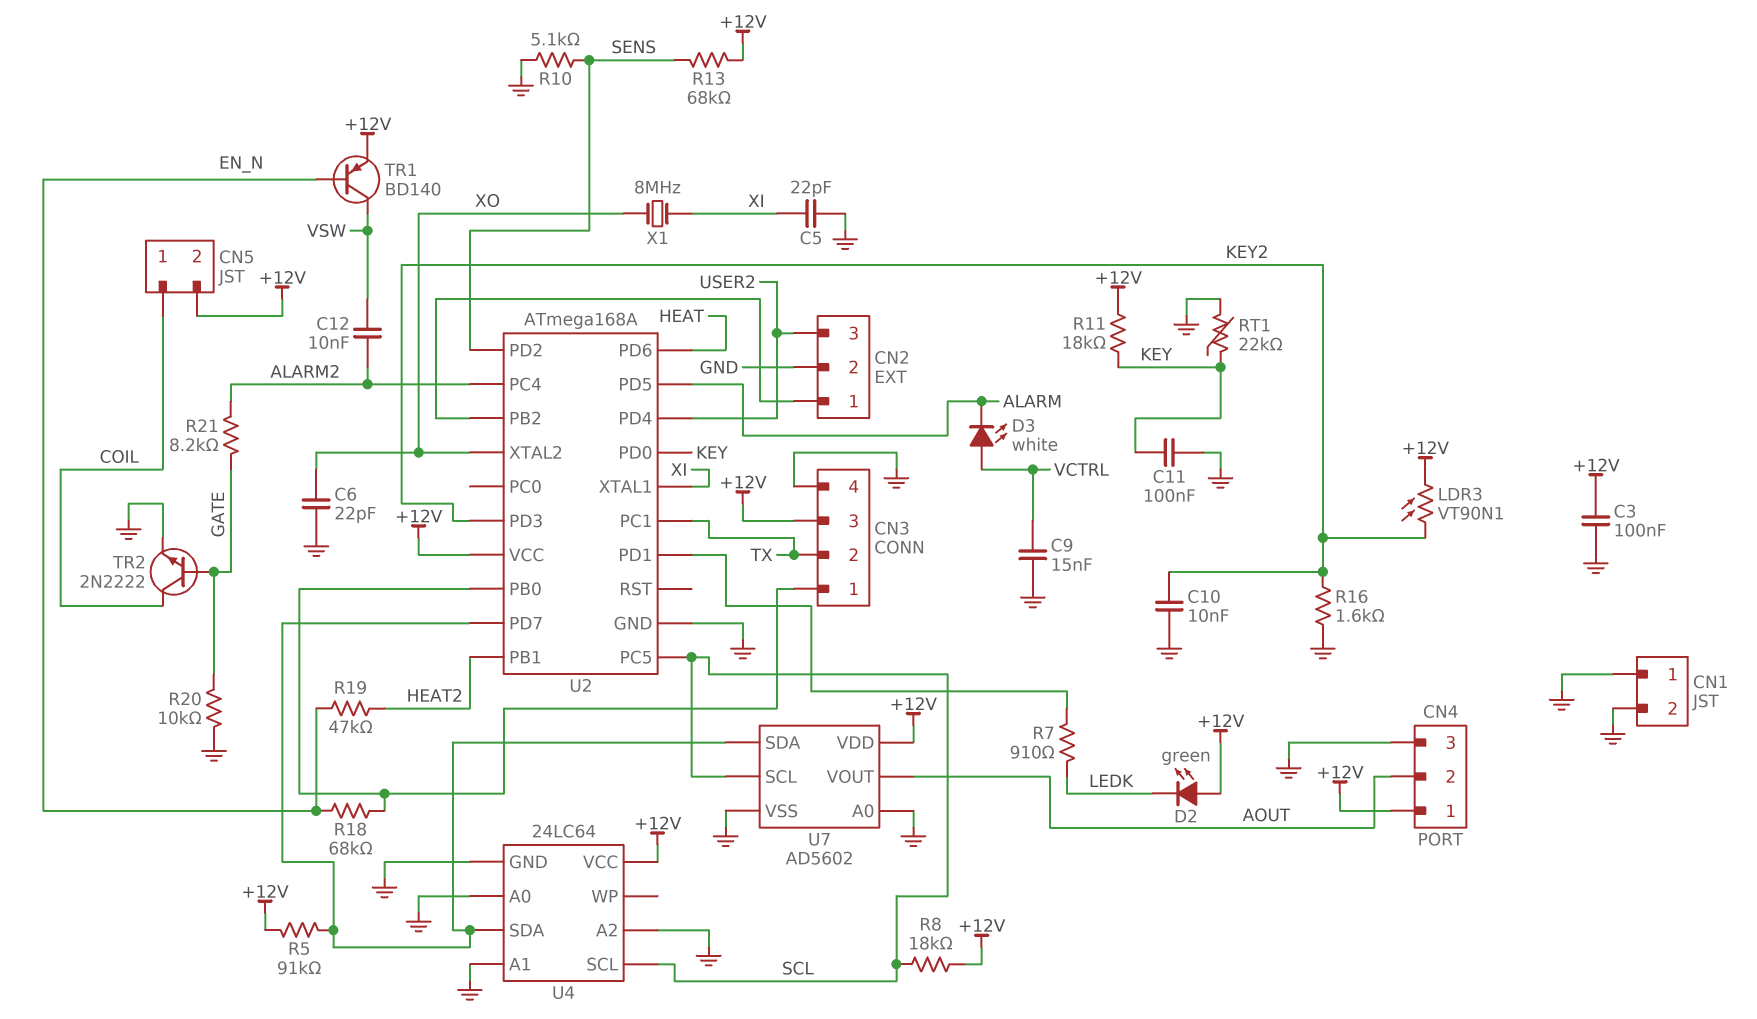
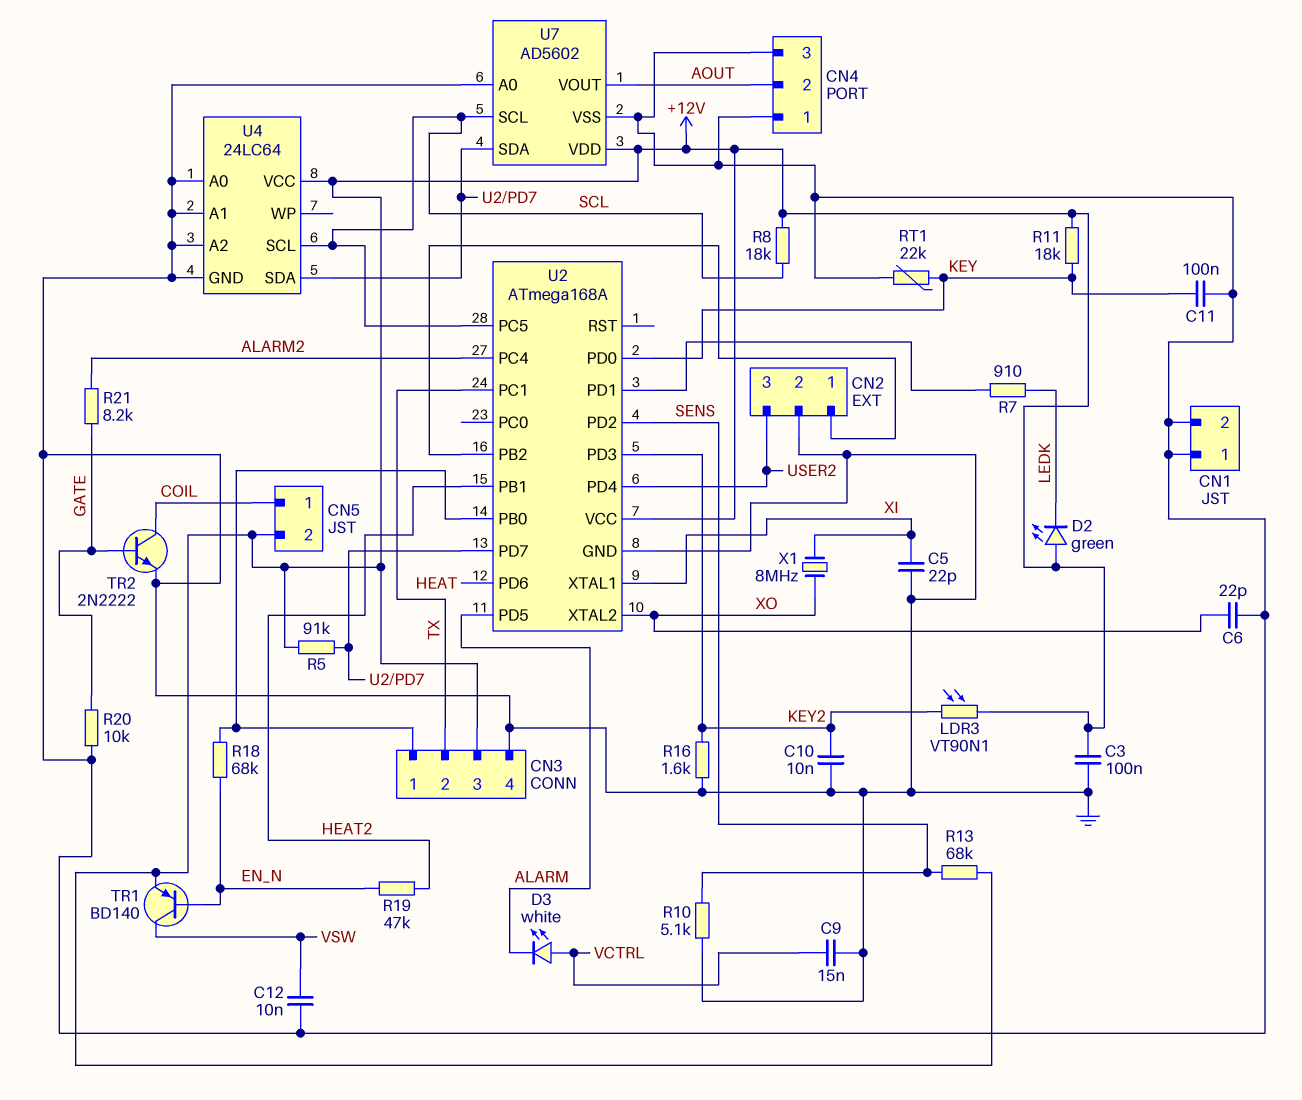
C12: 10nF (ALARM2, VSW) -> 10nF (GND, VSW)
CN4 pin 1: +12V -> GND

